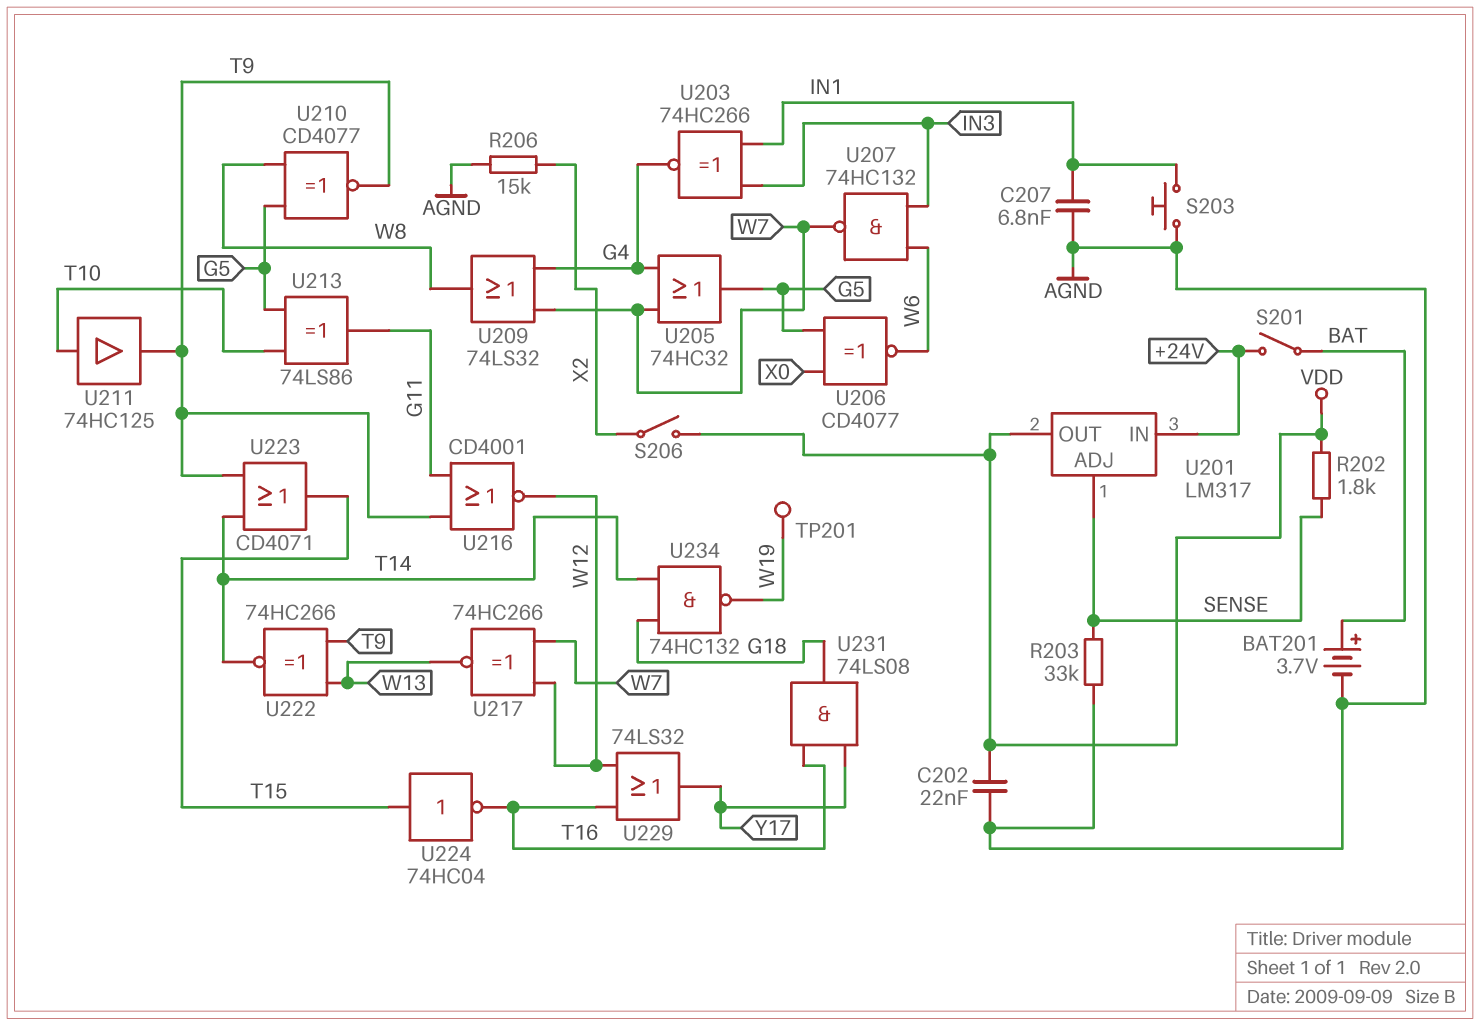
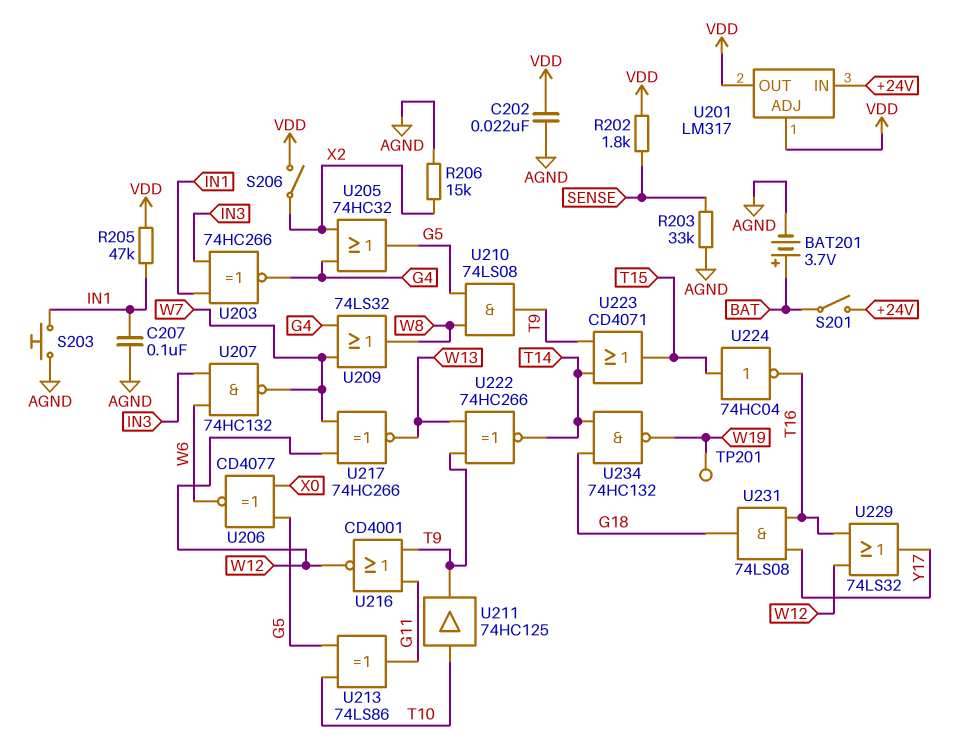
C207: 6.8nF (AGND, IN1) -> 100nF (AGND, IN1)
R205: none -> 47k (IN1, VDD)
U201 pin ADJ: SENSE -> VDD
U205: OR 74HC32 (in G4, in W7, out G5) -> OR 74HC32 (in G4, in X2, out G5)
U210: XNOR CD4077 (in G5, in W8, out T9) -> AND 74LS08 (in G5, in W8, out T9)

